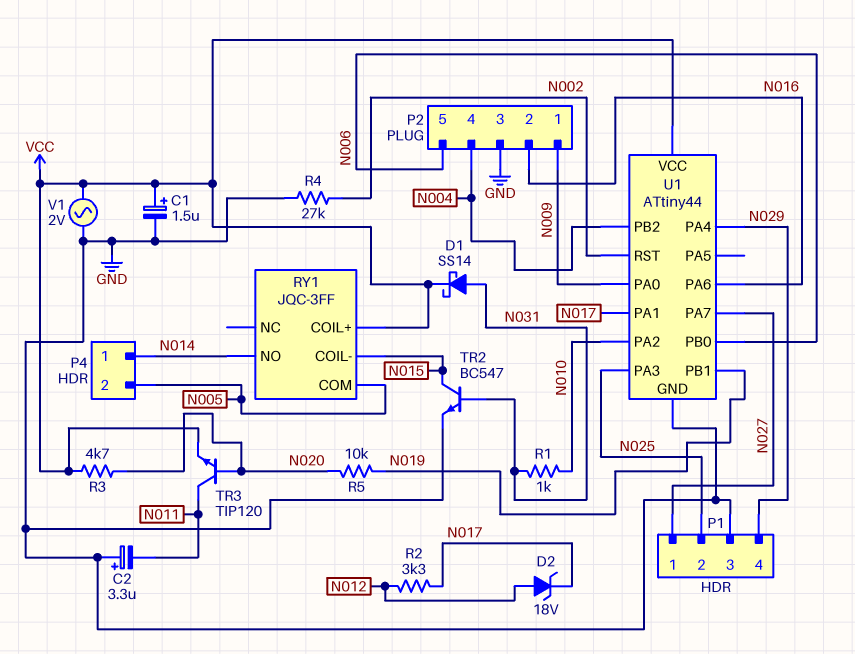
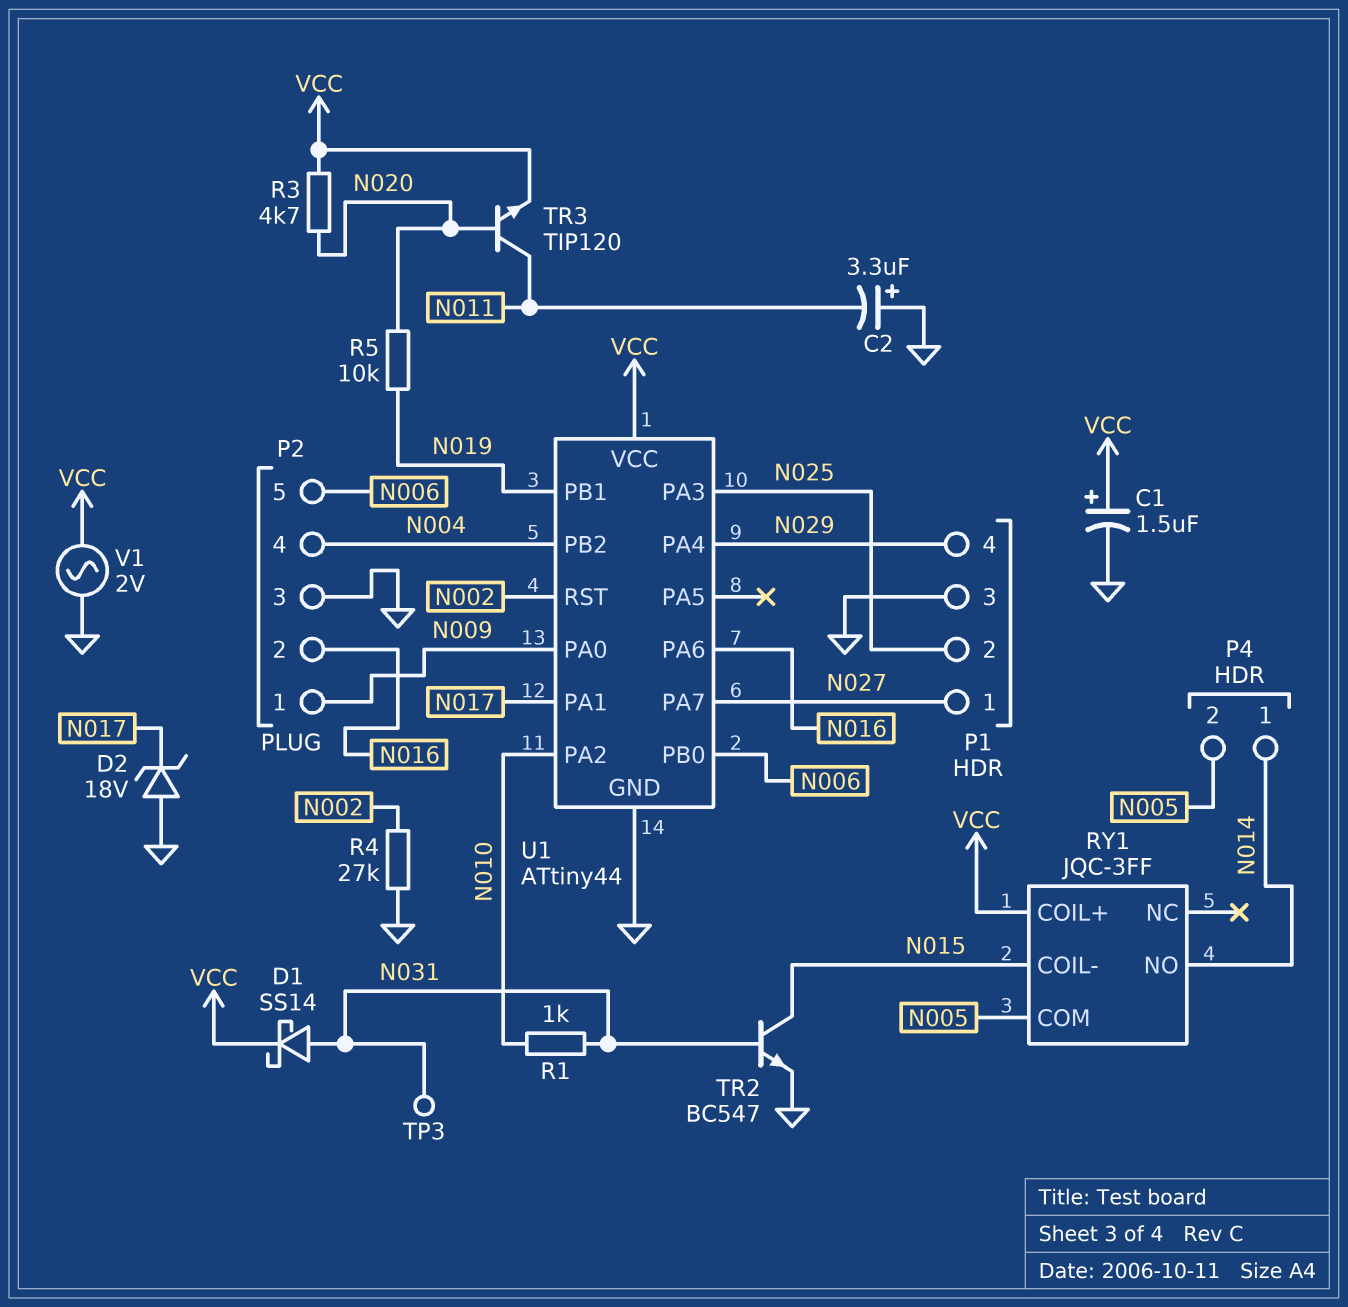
D2: zener 18V (A N012, K N017) -> zener 18V (A GND, K N017)
R2: 3.3k (N012, N017) -> none
TP3: none -> test point (N031)

